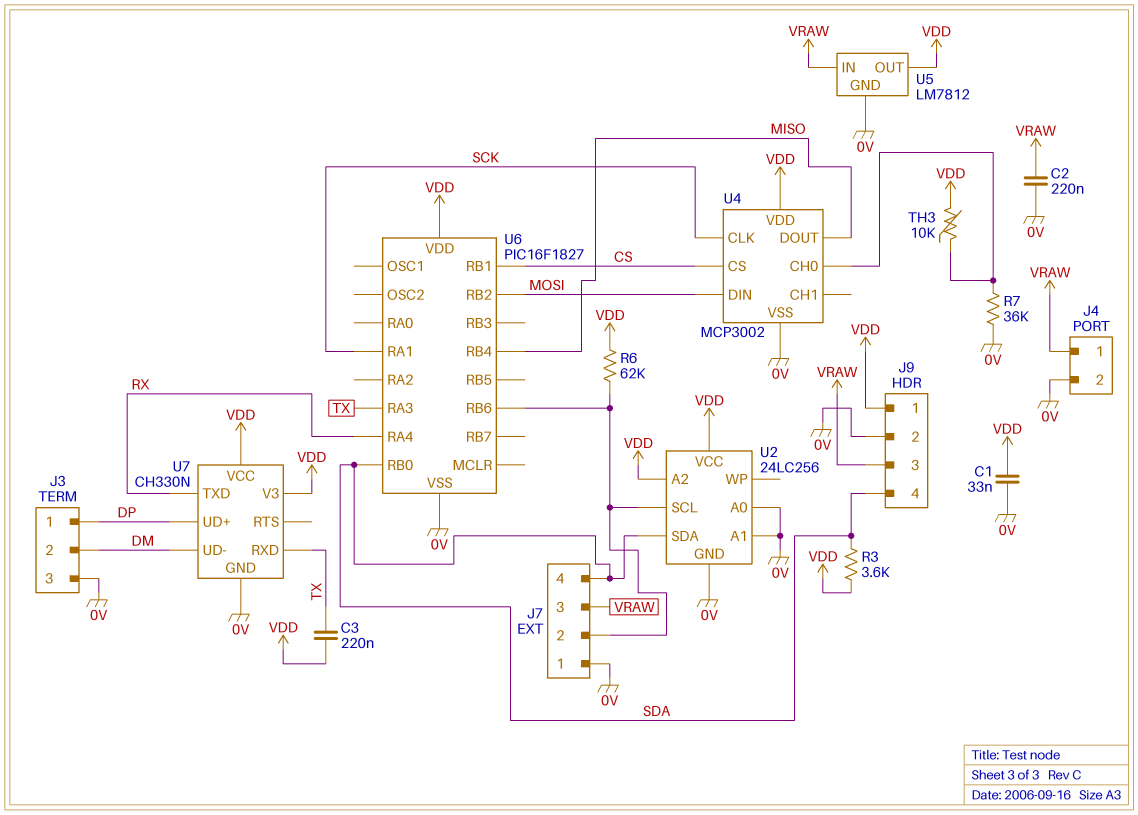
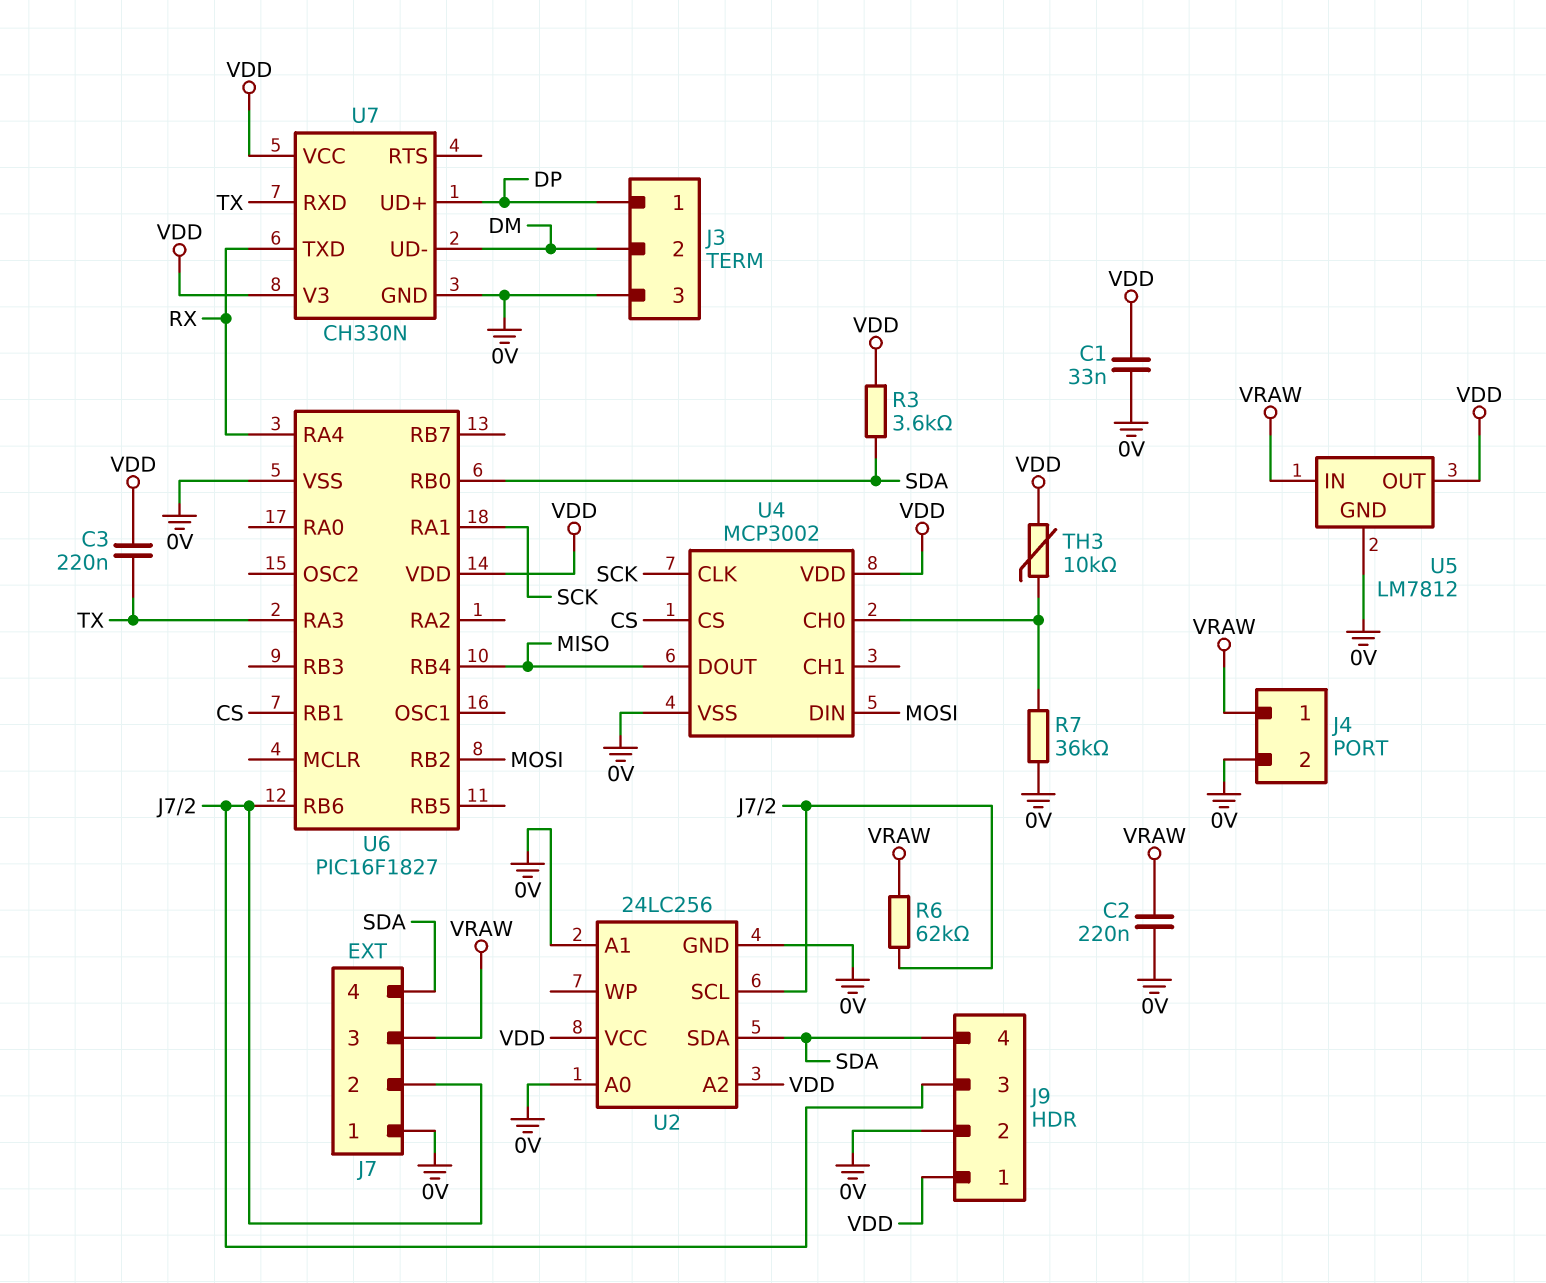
J9 pin 3: VRAW -> J7/2
R6: 62k (J7/2, VDD) -> 62k (J7/2, VRAW)

